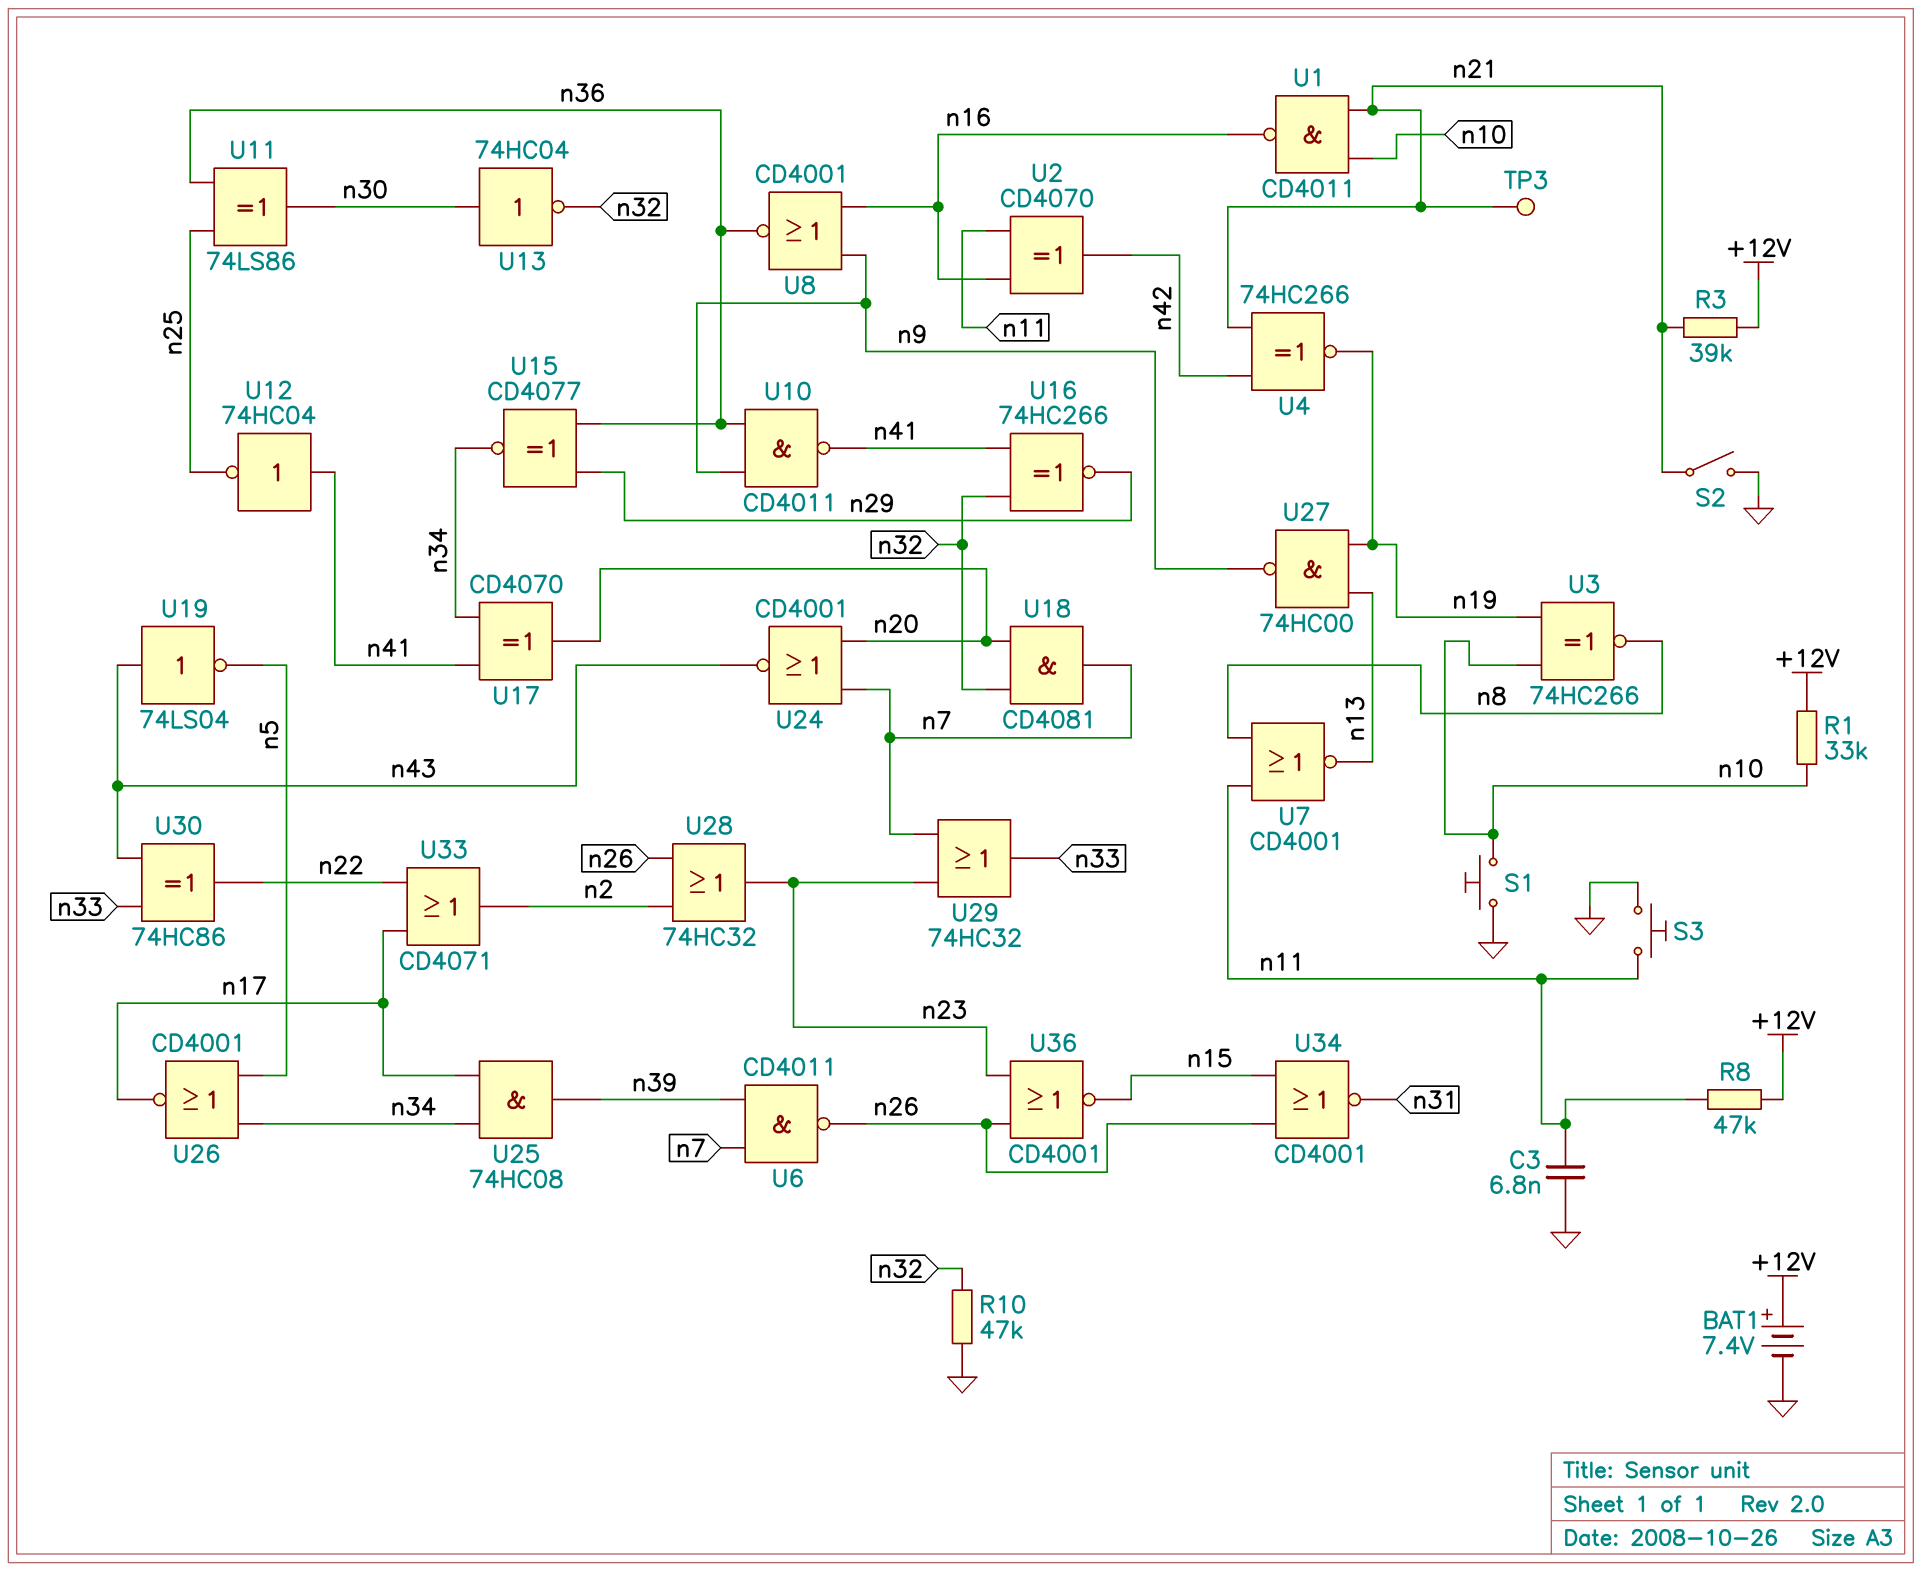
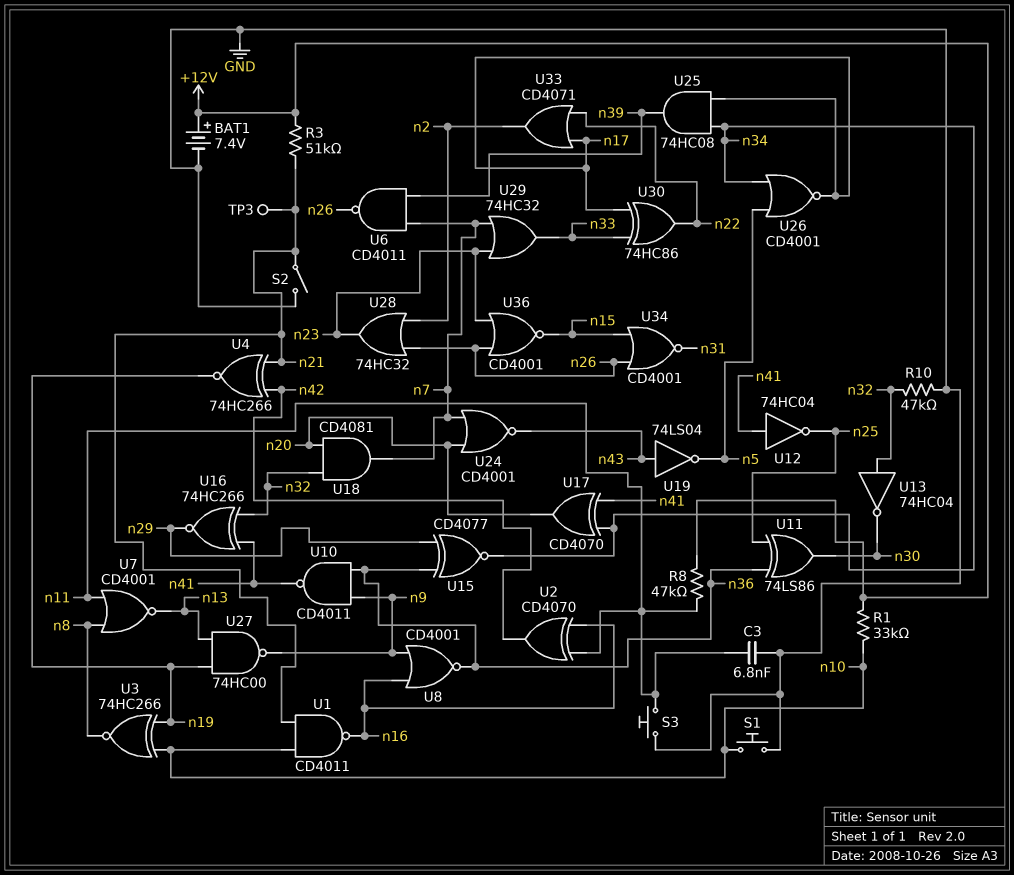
R3: 39k (+12V, n21) -> 51k (+12V, n21)
U13: NOT 74HC04 (in n30, out n32) -> NOT 74HC04 (in n32, out n30)
U30: XOR 74HC86 (in n33, in n43, out n22) -> XOR 74HC86 (in n17, in n33, out n22)

